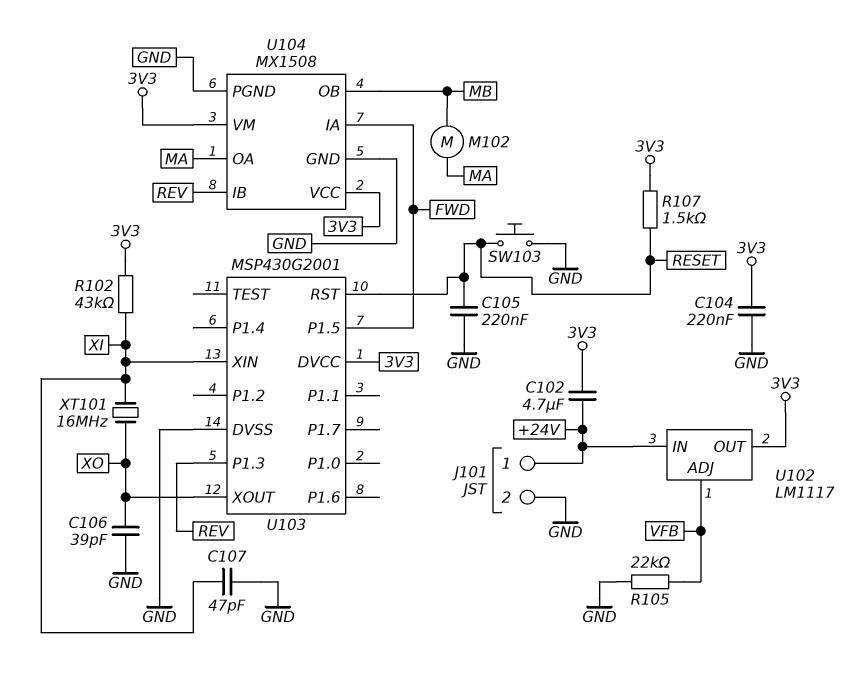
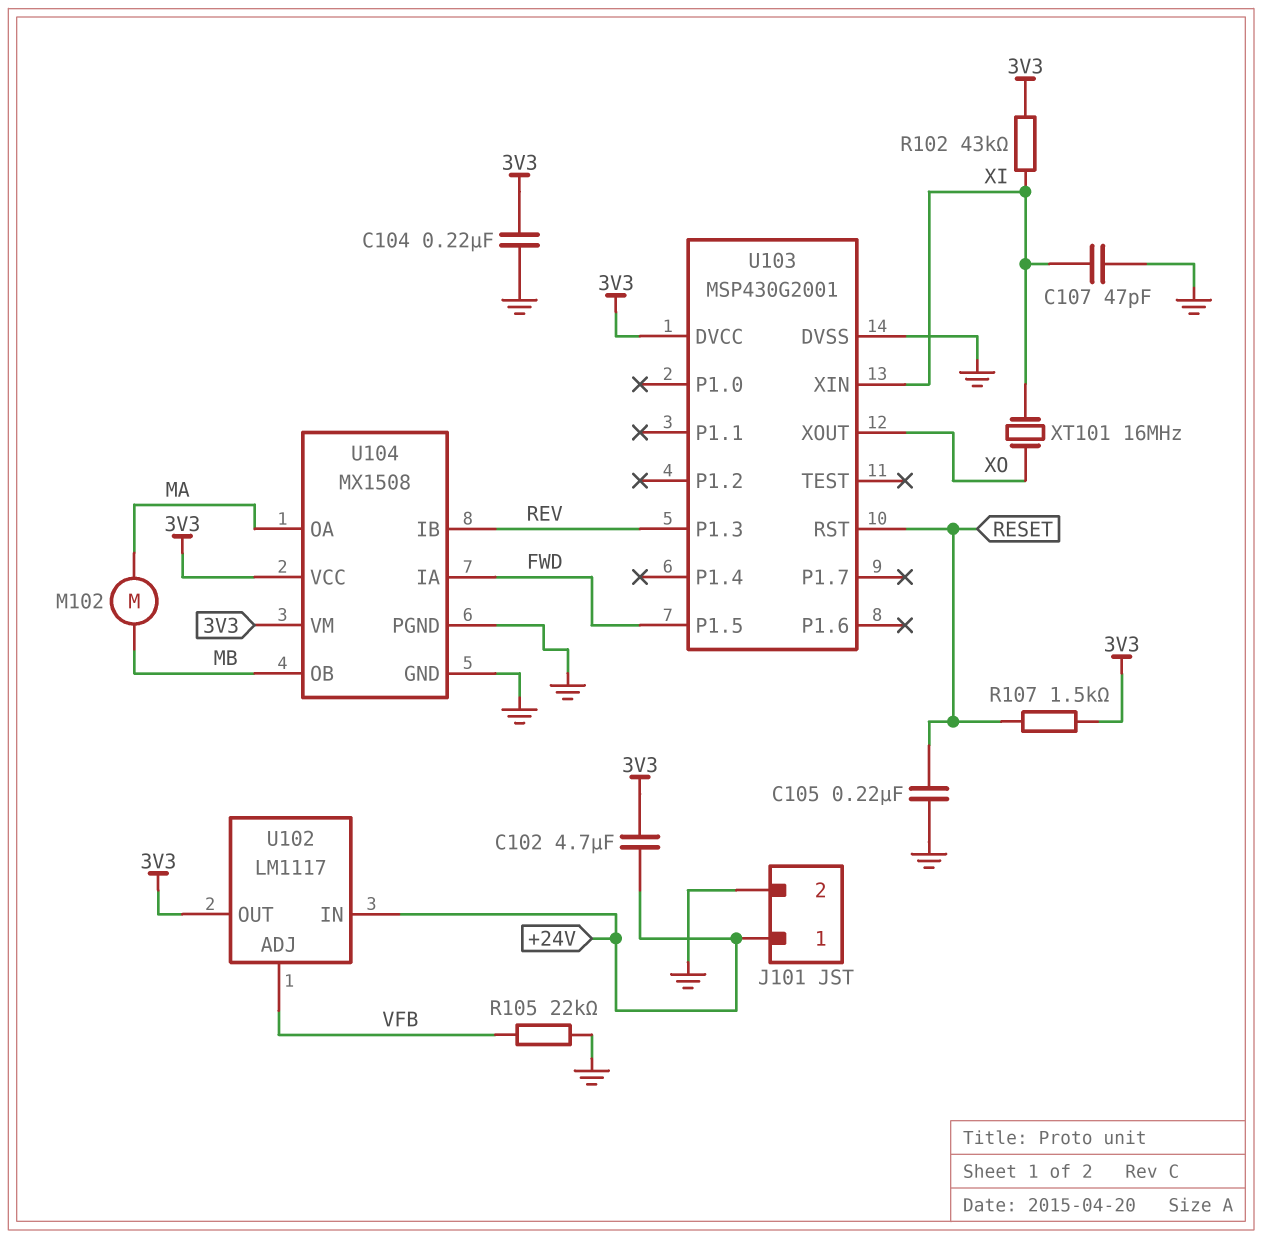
C106: 39pF (GND, XO) -> none
SW103: button (GND, RESET) -> none

